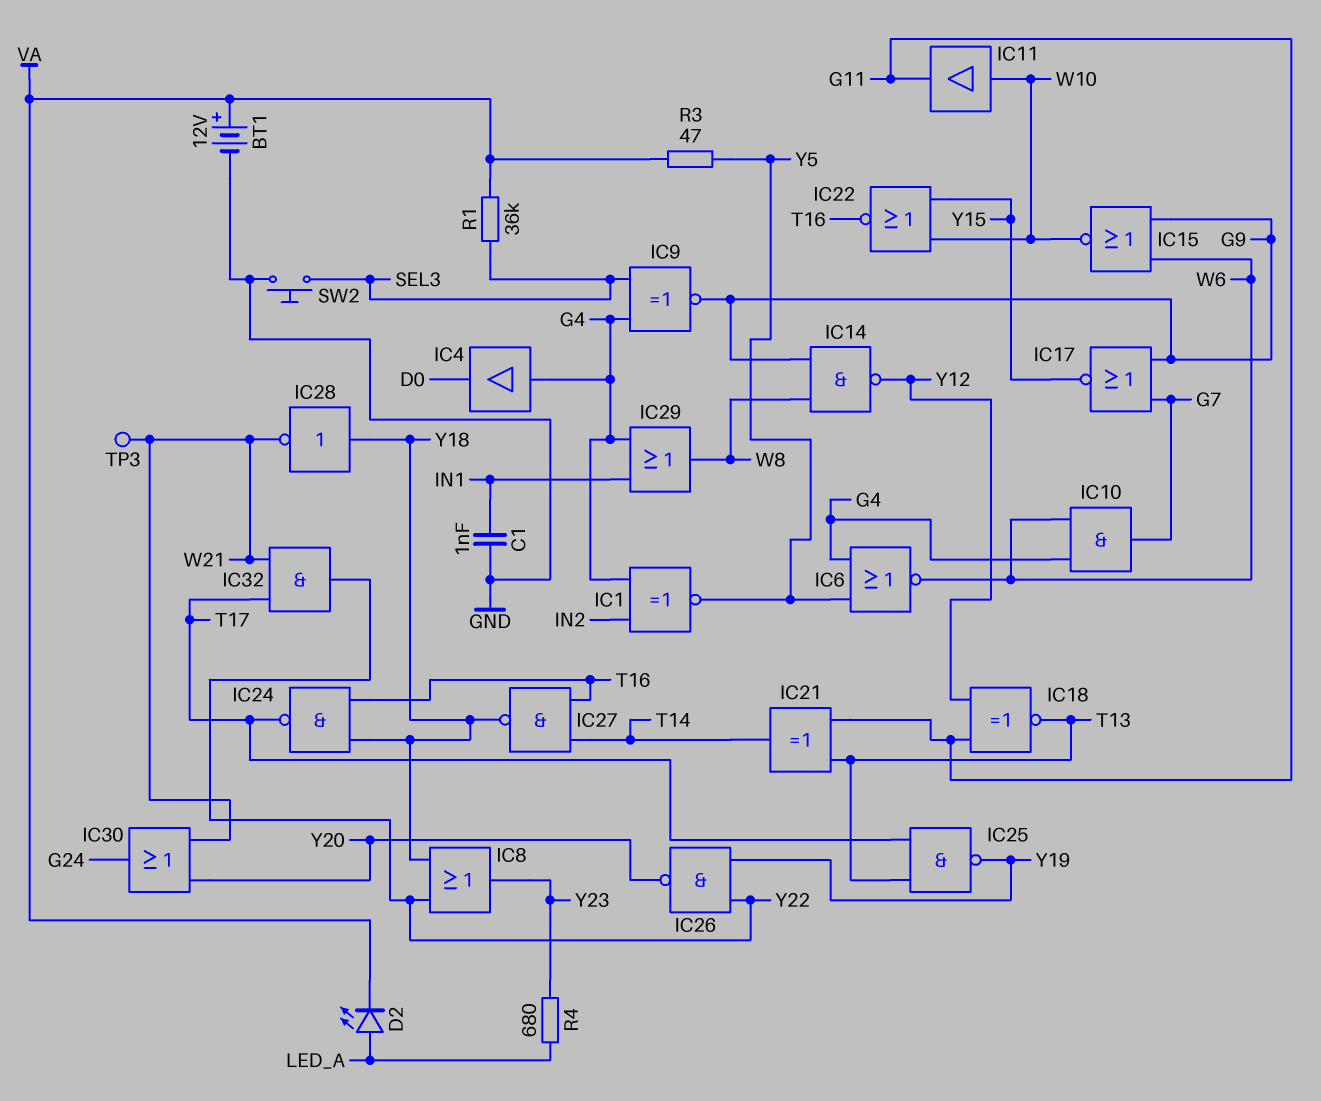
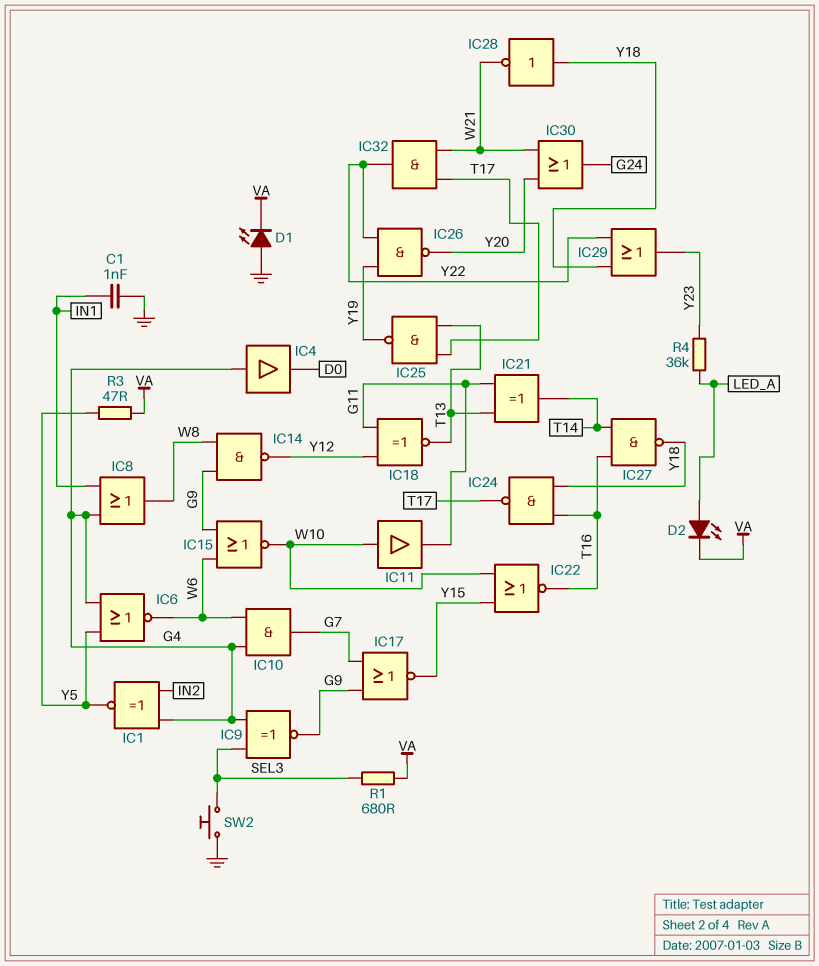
BT1: 12V (plus VA, minus GND) -> none
D1: none -> LED (A GND, K VA)
IC8: OR (in Y18, in Y22, out Y23) -> OR (in G4, in IN1, out W8)
IC29: OR (in G4, in IN1, out W8) -> OR (in Y18, in Y22, out Y23)
R1: 36k (SEL3, VA) -> 680 (SEL3, VA)
R4: 680 (LED_A, Y23) -> 36k (LED_A, Y23)
TP3: test point (W21) -> none

